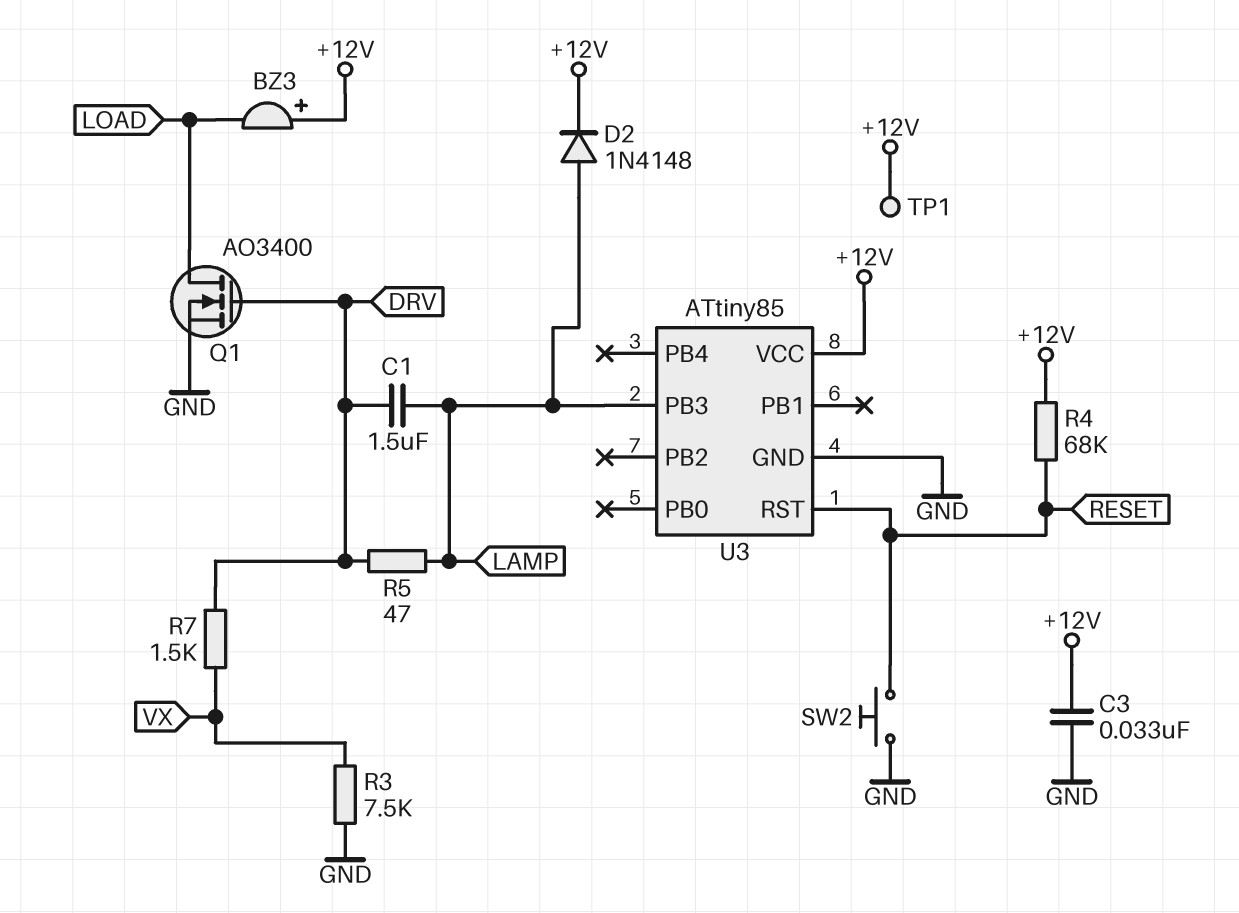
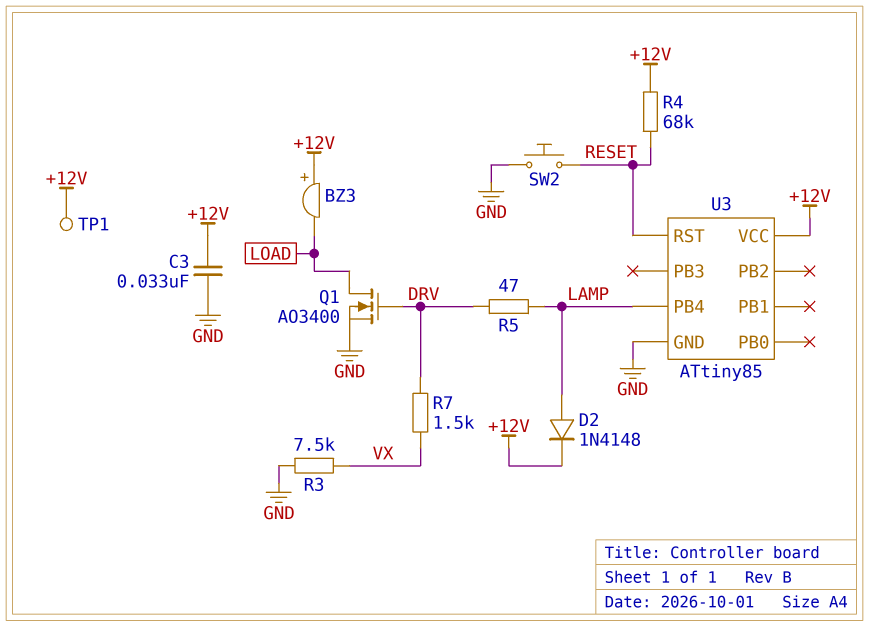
C1: 1.5uF (DRV, LAMP) -> none
U3 pin PB3: LAMP -> none
U3 pin PB4: none -> LAMP

